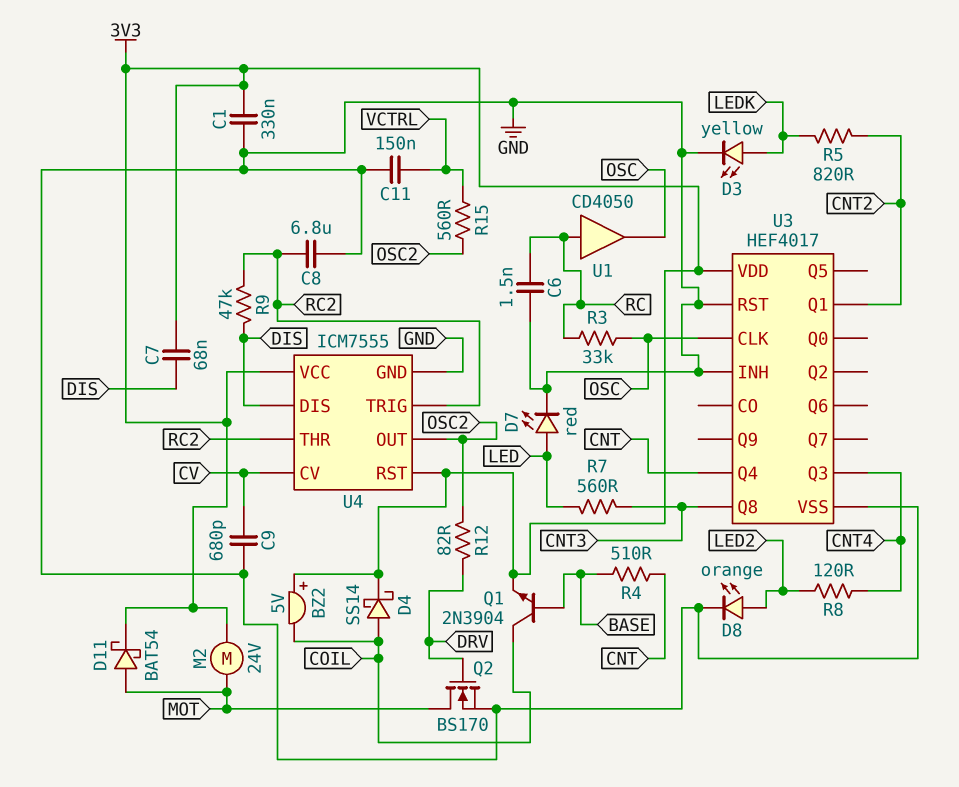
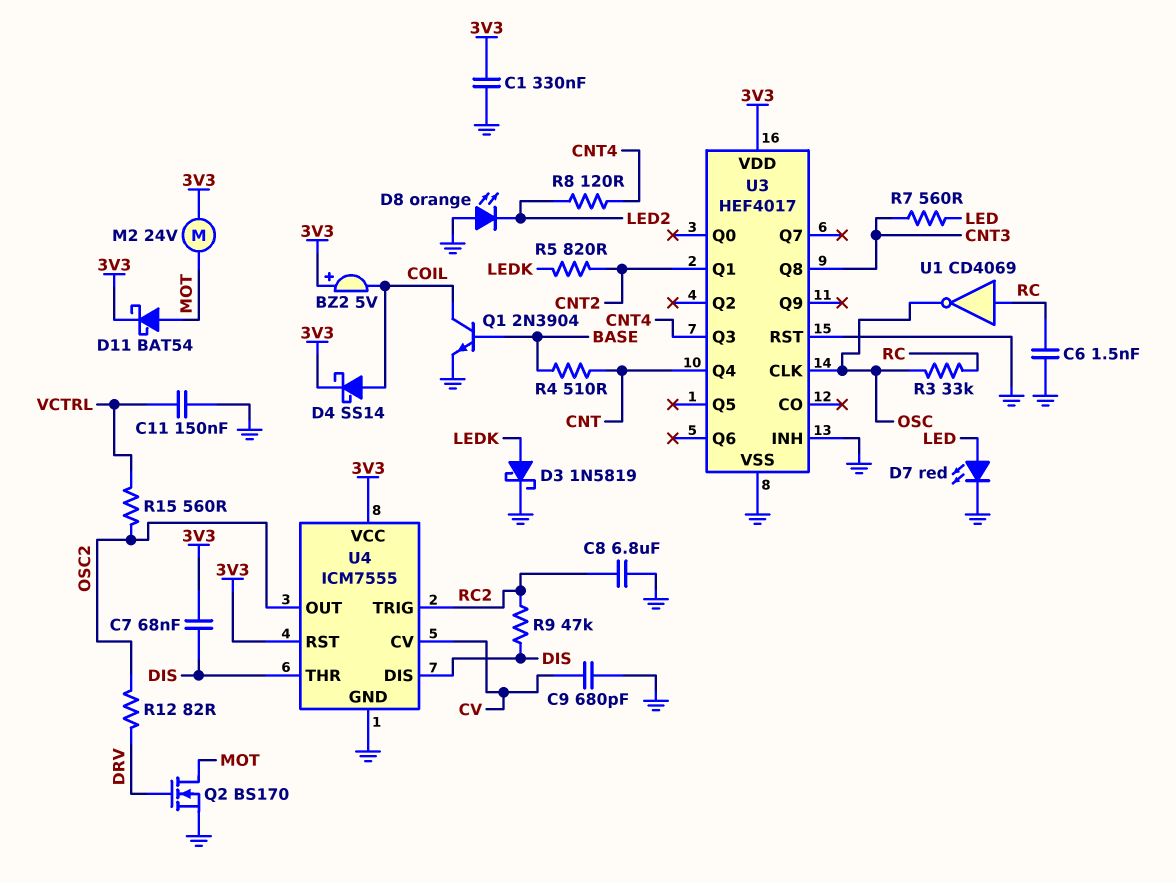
D3: LED yellow (A LEDK, K GND) -> schottky 1N5819 (A LEDK, K GND)
D8: LED orange (A LED2, K GND) -> LED orange (A GND, K LED2)
Q1: NPN 2N3904 (B BASE, C COIL, E 3V3) -> NPN 2N3904 (B BASE, C COIL, E GND)
U1: buffer CD4050 (in RC, out OSC) -> NOT CD4069 (in RC, out OSC)
U4 pin THR: RC2 -> DIS

